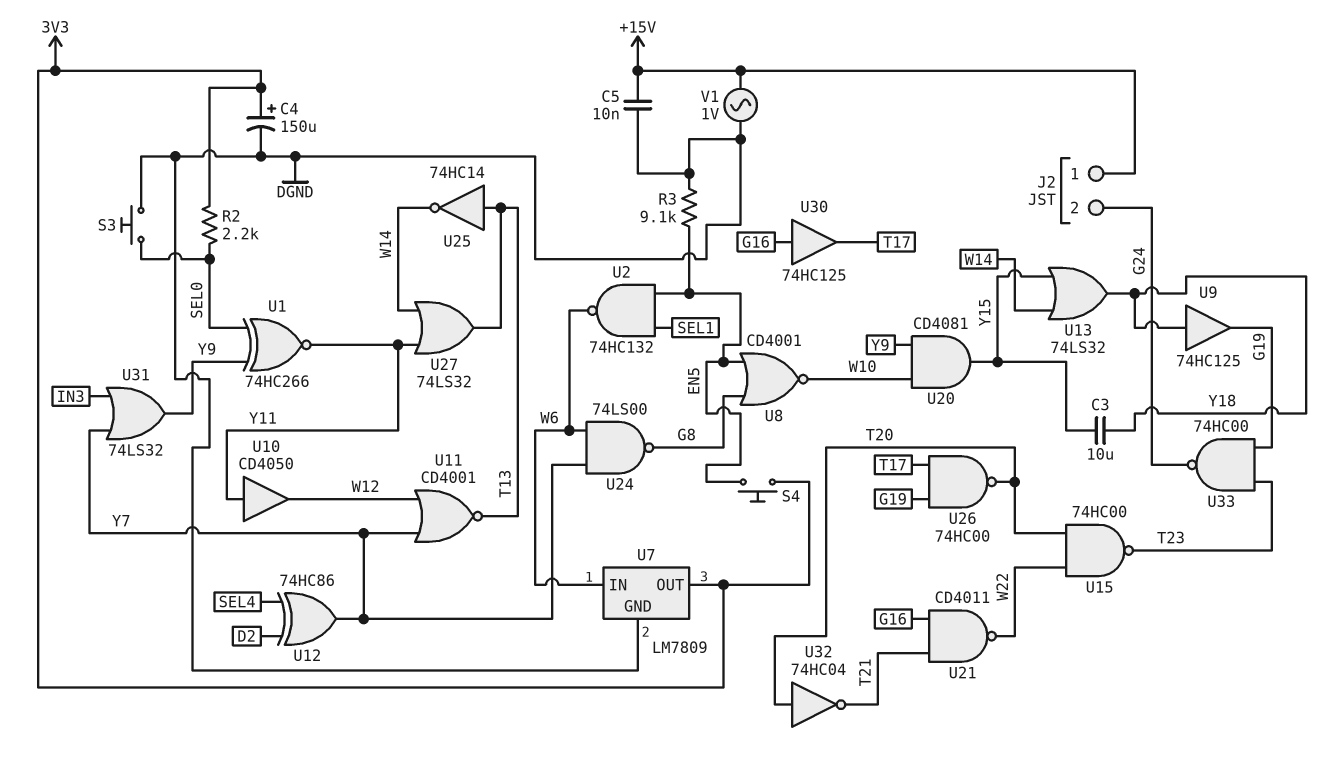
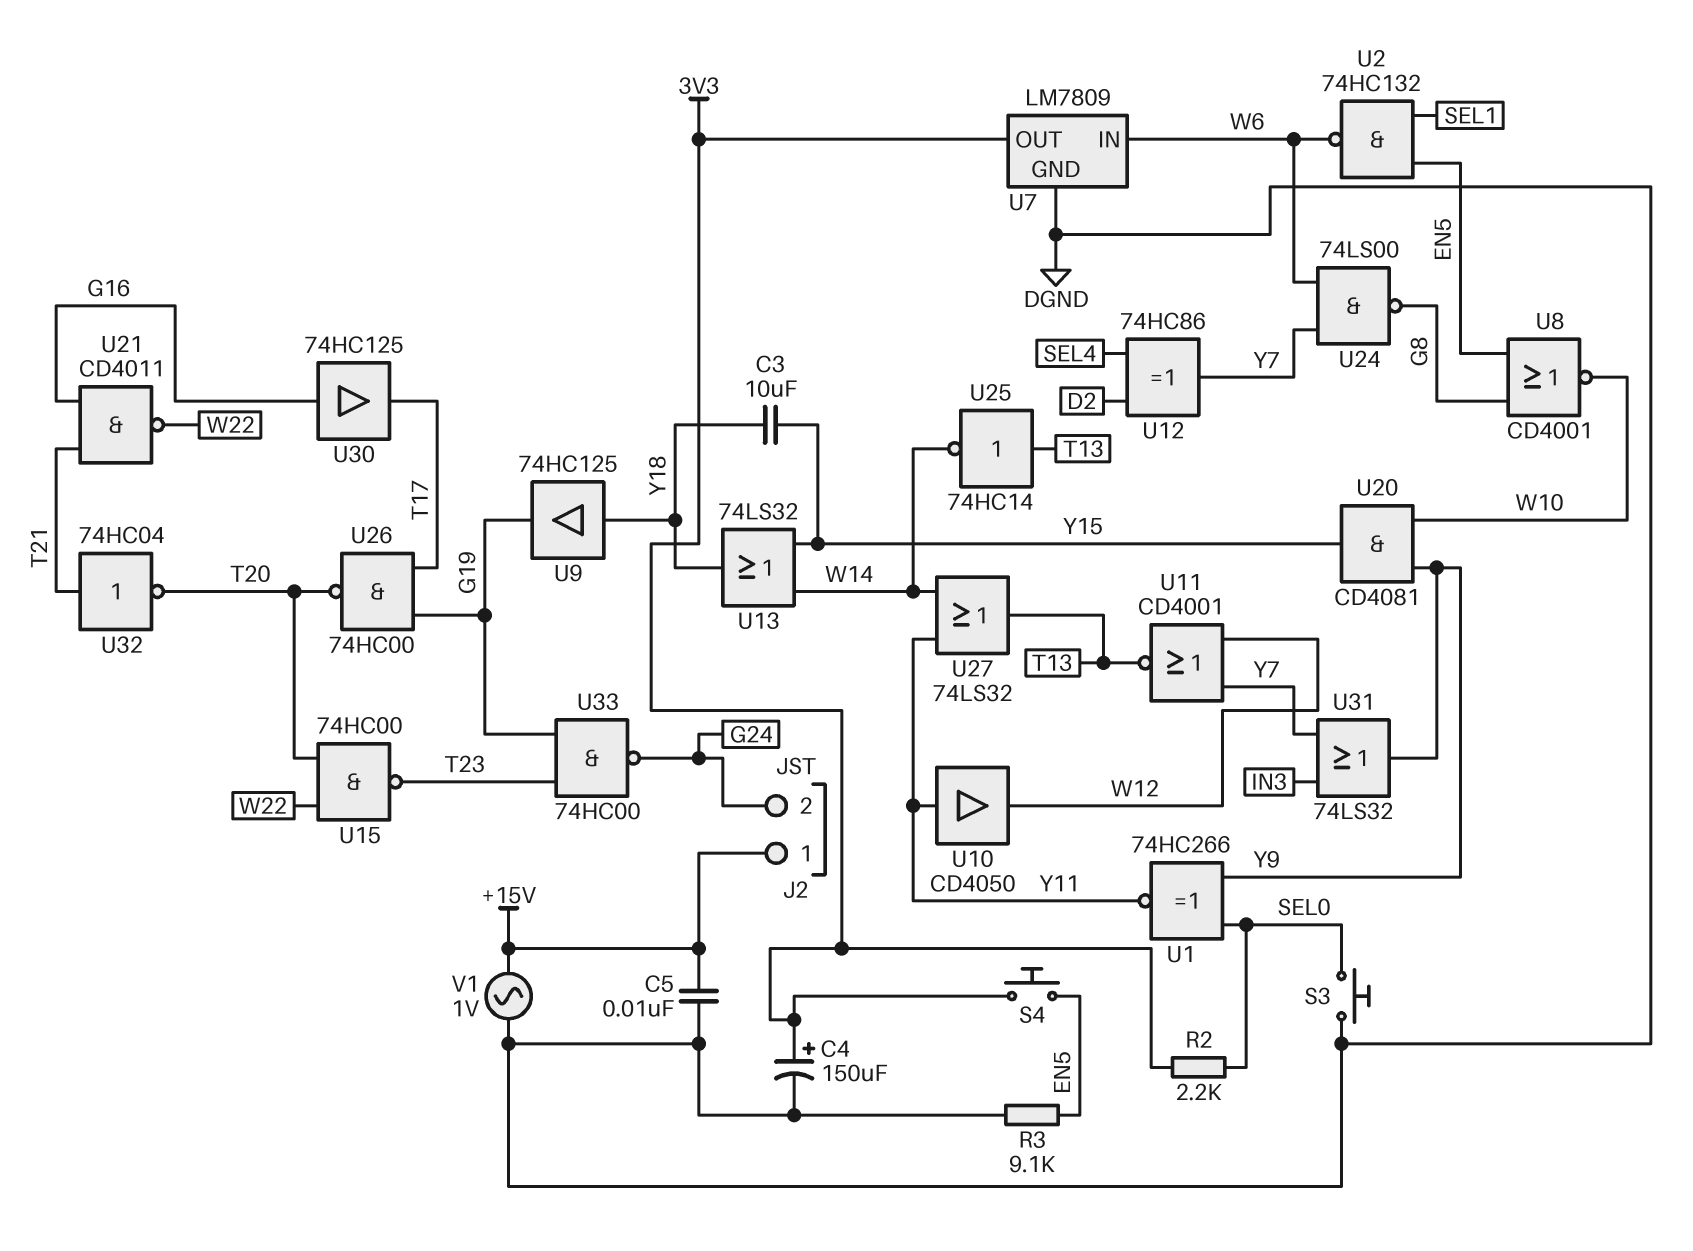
U32: NOT 74HC04 (in T20, out T21) -> NOT 74HC04 (in T21, out T20)

